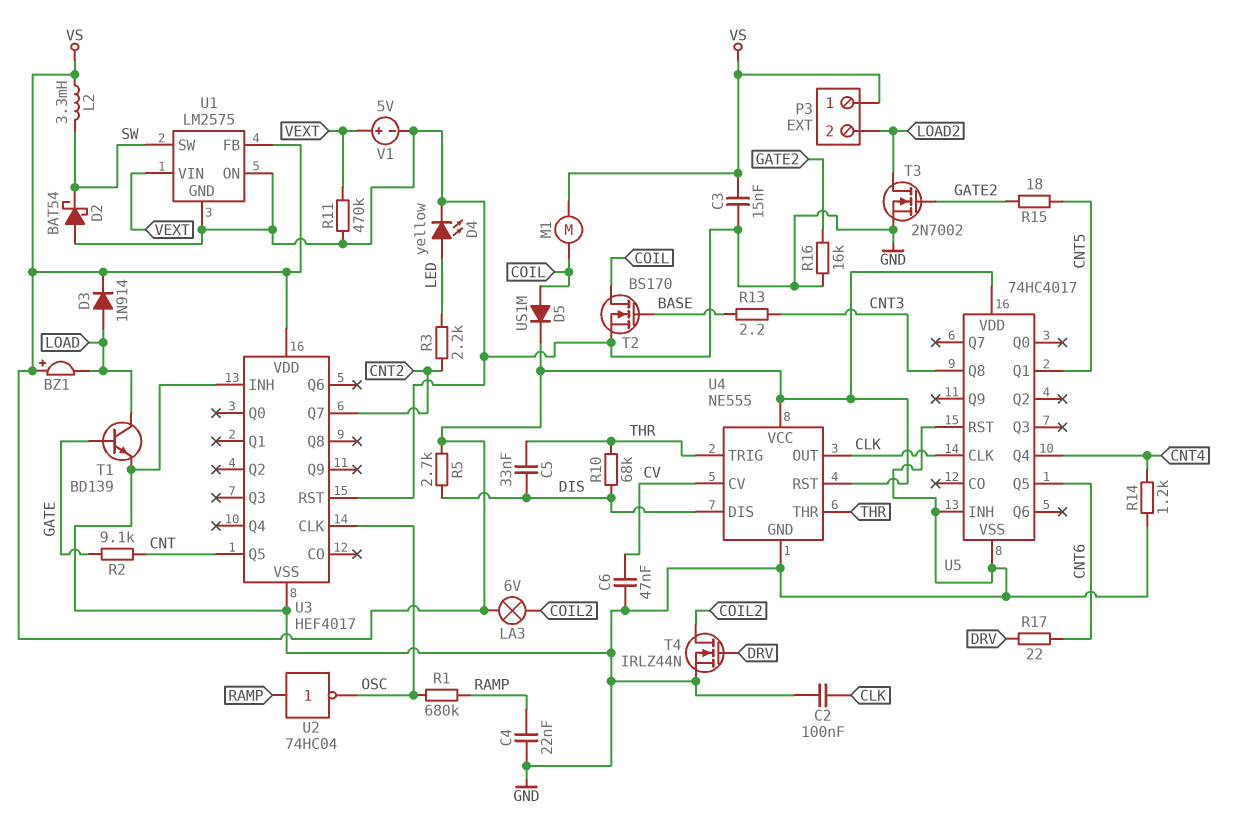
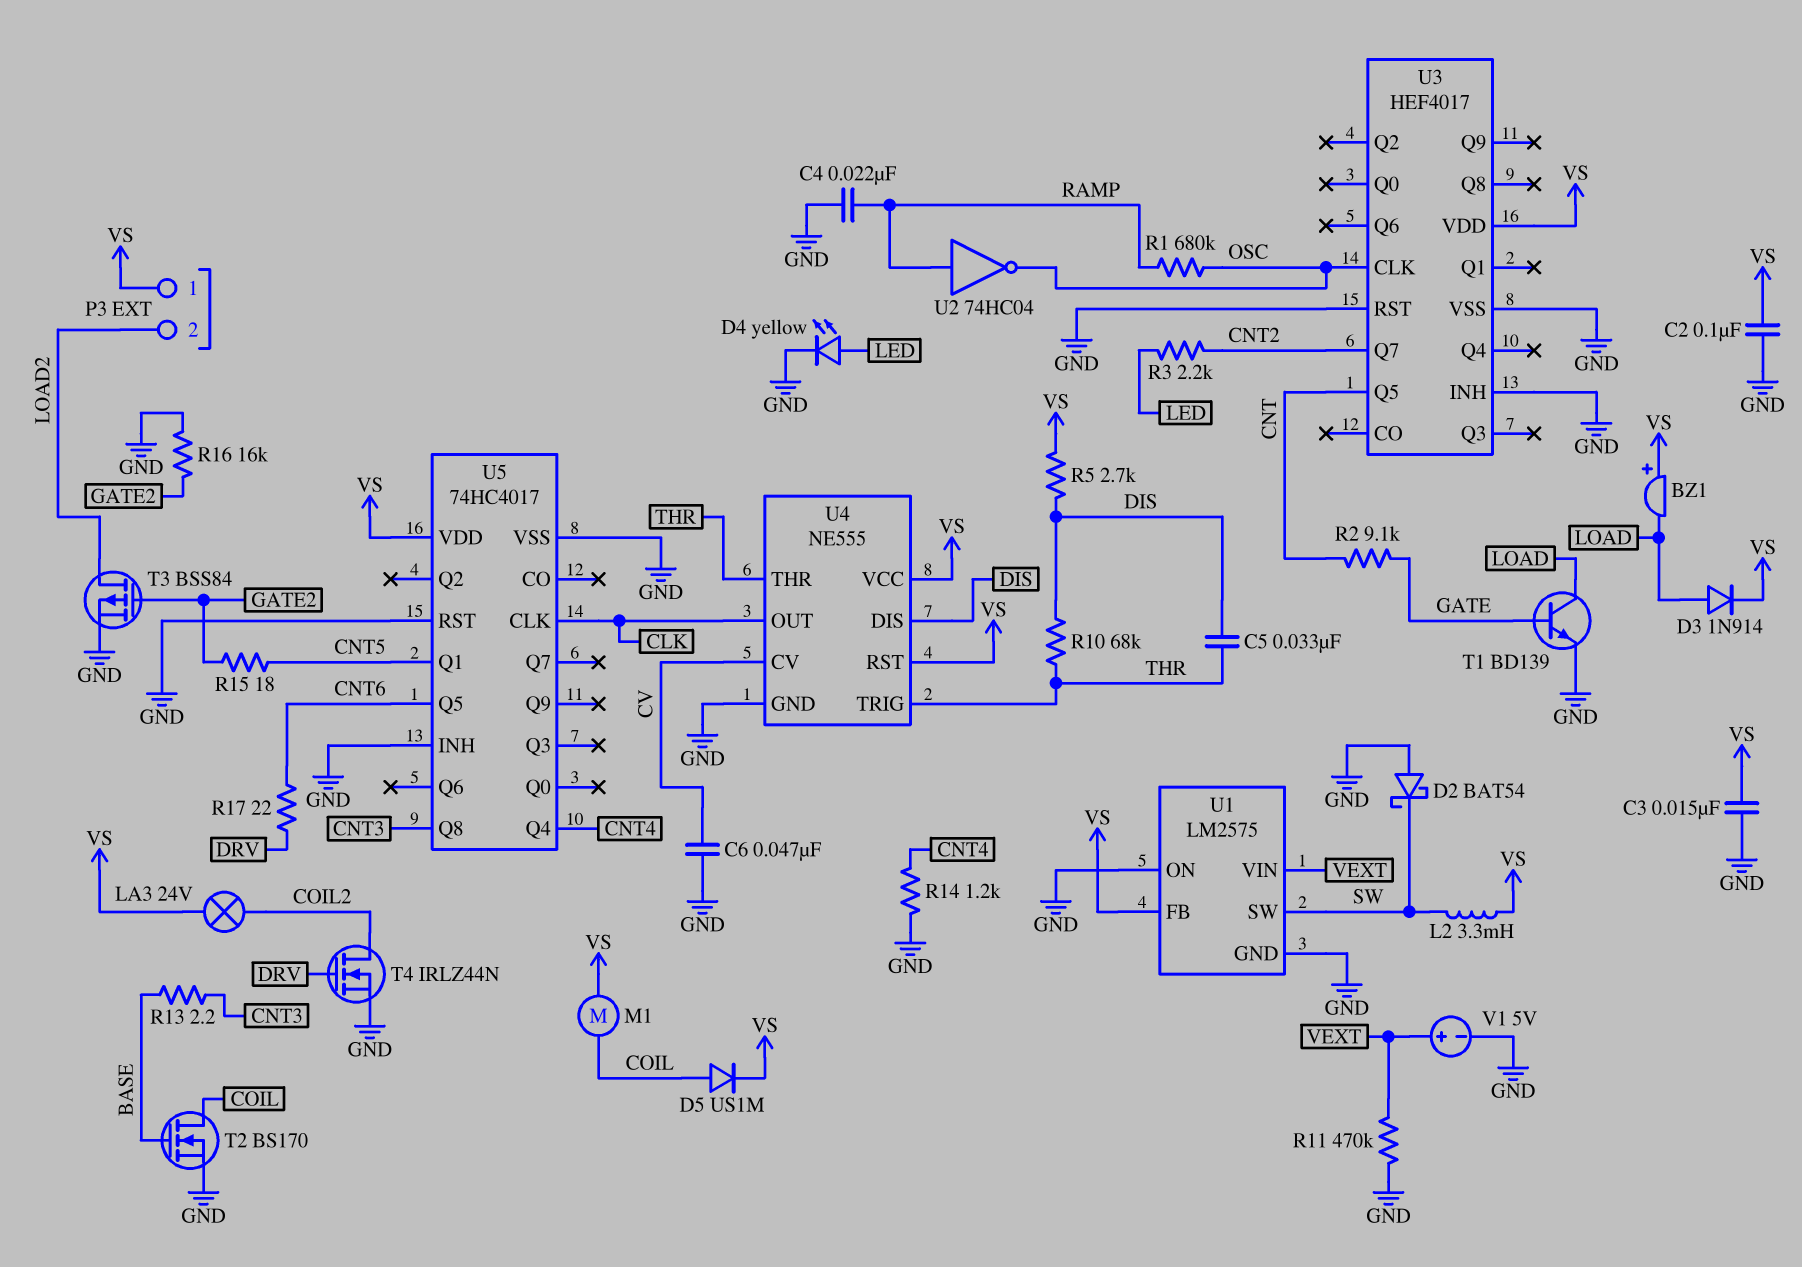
C2: 100nF (CLK, GND) -> 100nF (GND, VS)
LA3: lamp 6V (COIL2, VS) -> lamp 24V (COIL2, VS)
T3: NMOS 2N7002 (G GATE2, D LOAD2, S GND) -> PMOS BSS84 (G GATE2, D LOAD2, S GND)

